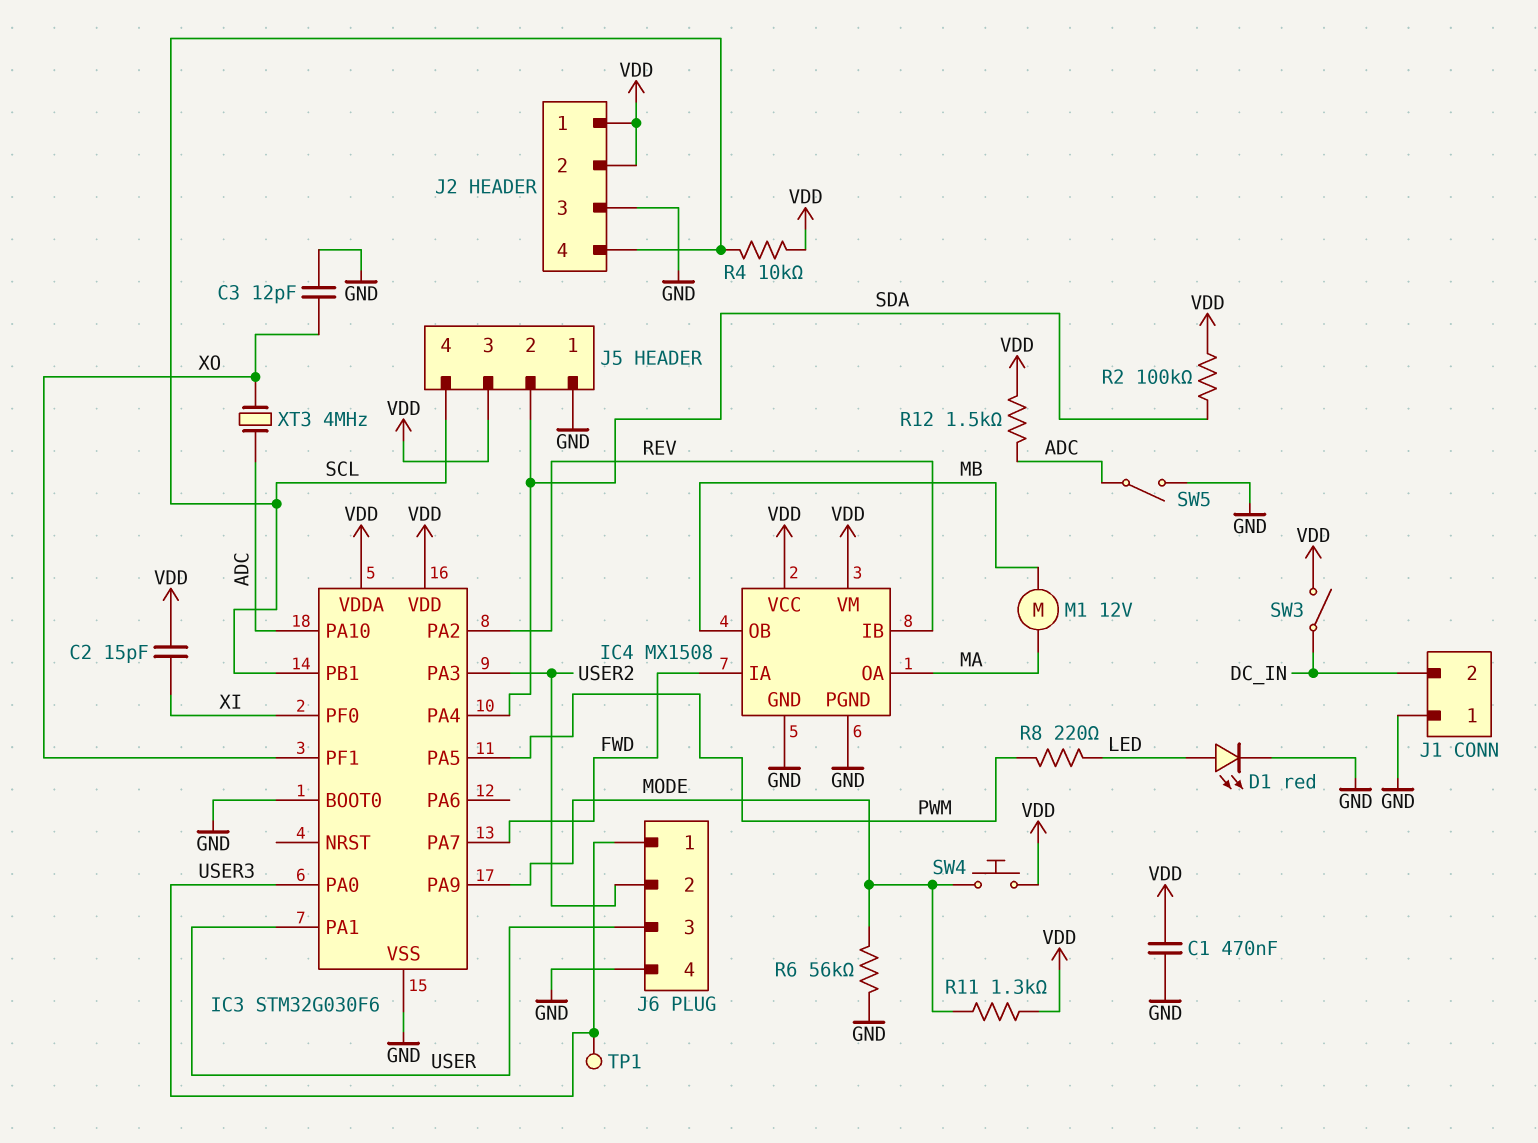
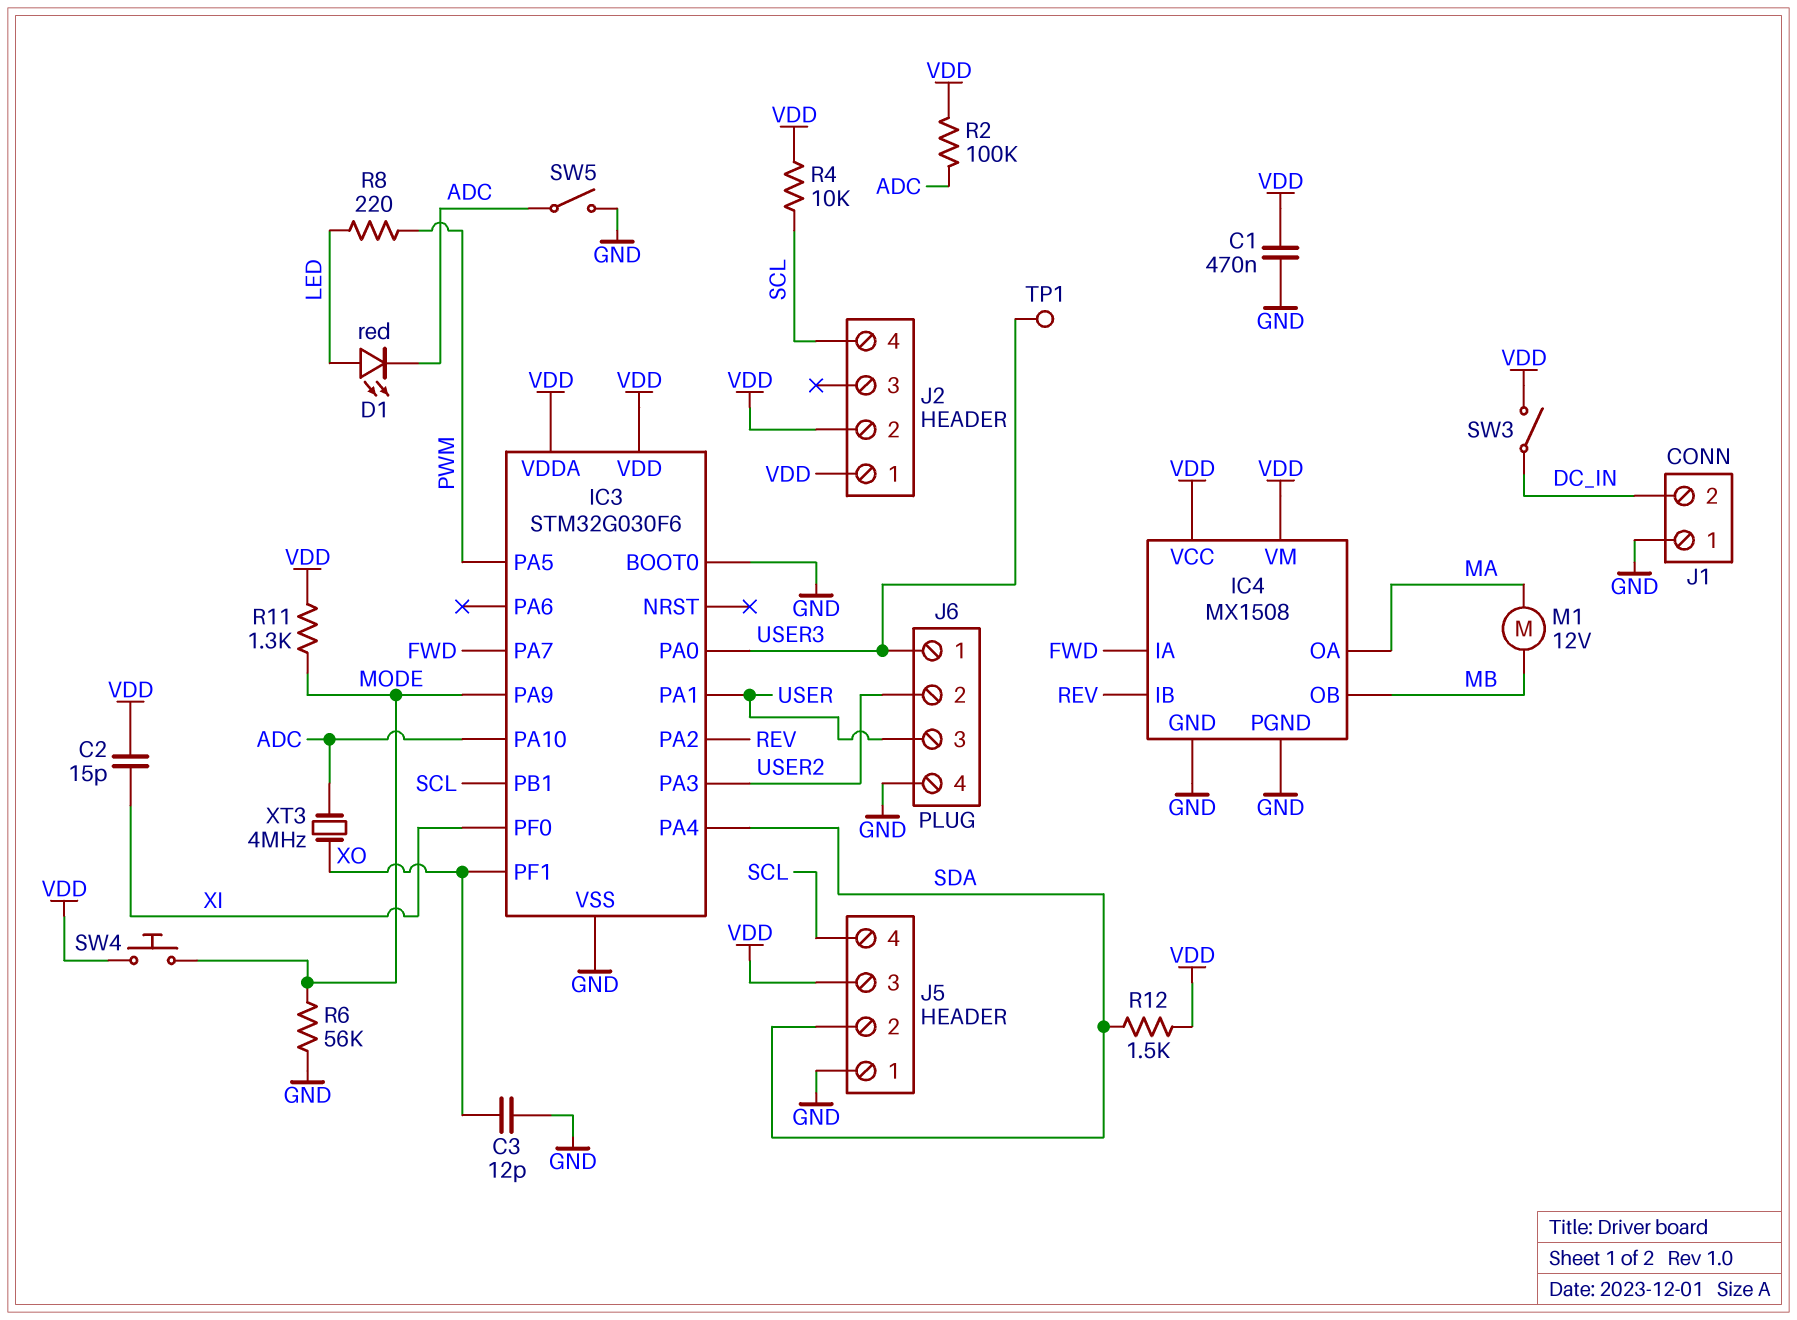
D1: LED red (A LED, K GND) -> LED red (A LED, K ADC)
J2 pin 3: GND -> none
R2: 100k (SDA, VDD) -> 100k (ADC, VDD)
R12: 1.5k (ADC, VDD) -> 1.5k (SDA, VDD)

